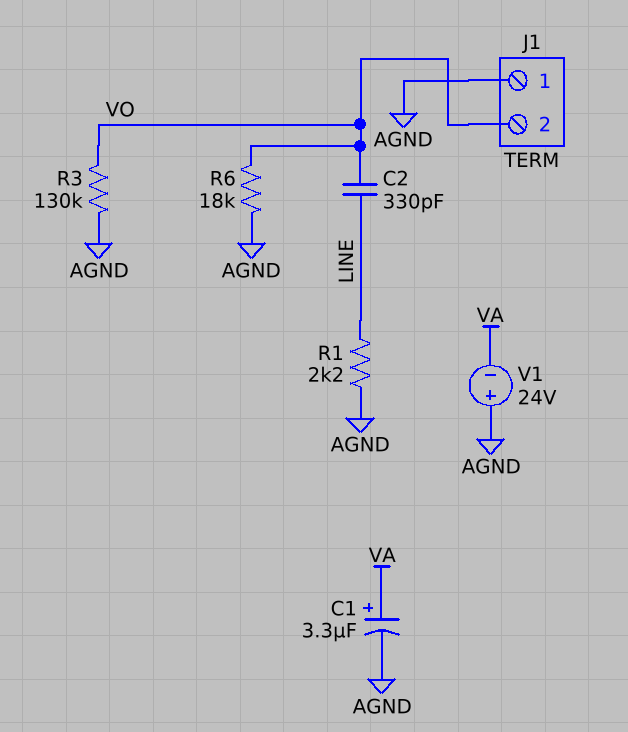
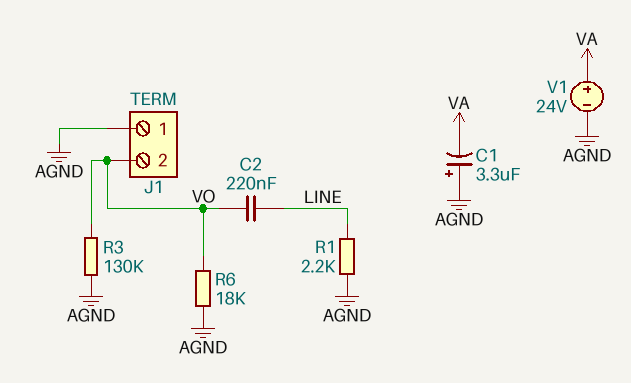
C1: 3.3uF (plus VA, minus AGND) -> 3.3uF (plus AGND, minus VA)
C2: 330pF (LINE, VO) -> 220nF (LINE, VO)
V1: 24V (plus AGND, minus VA) -> 24V (plus VA, minus AGND)

